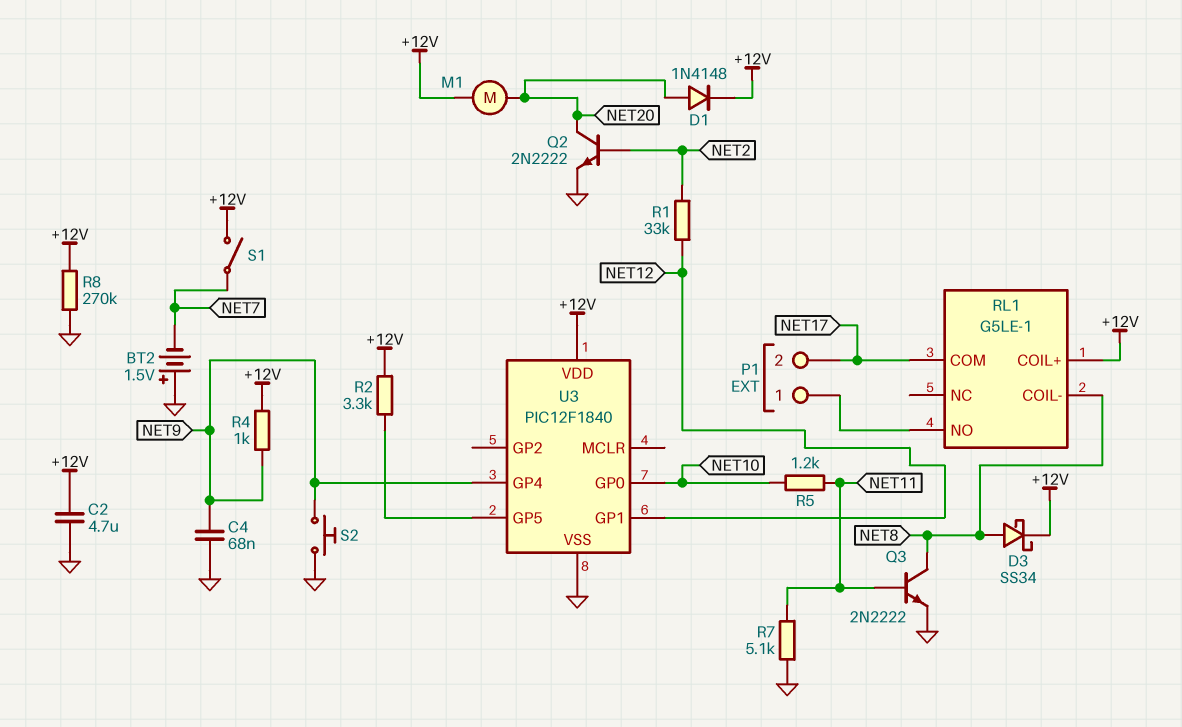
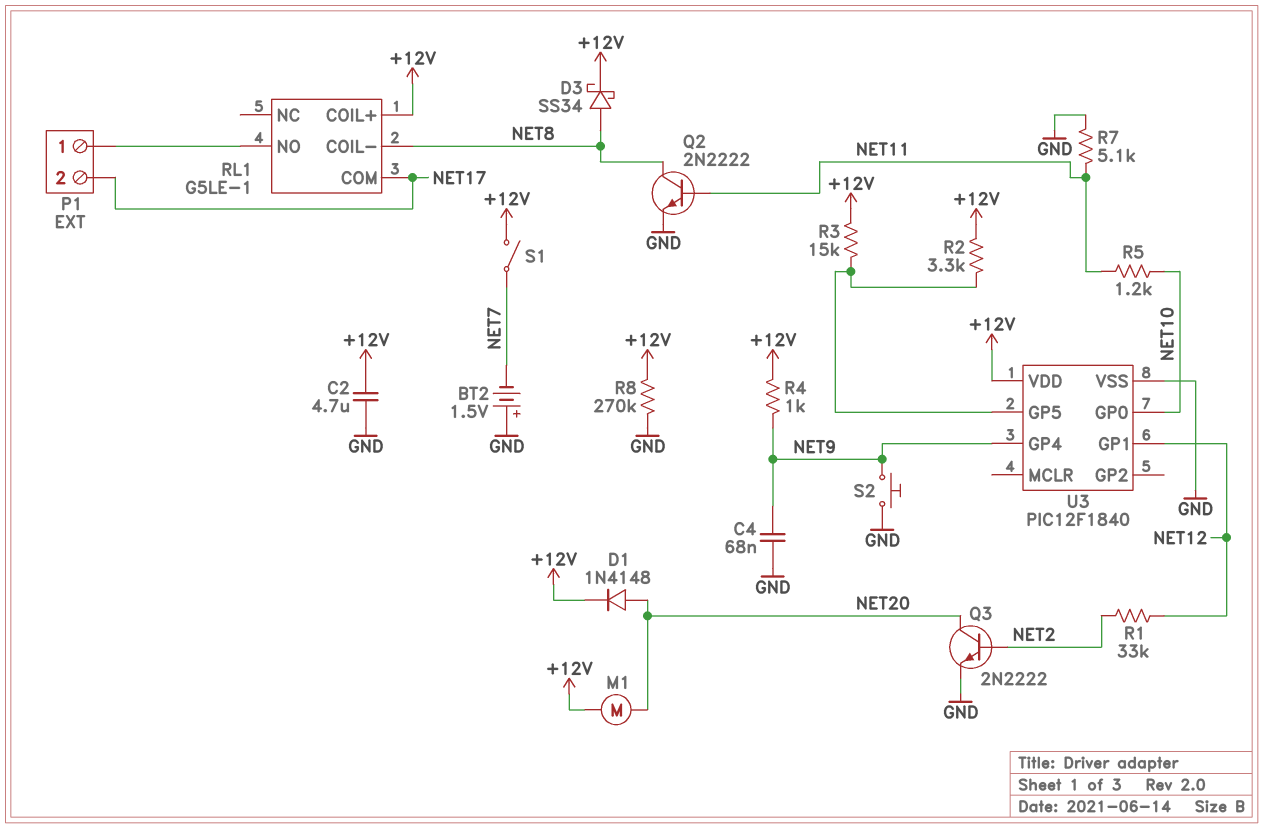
Q2: NPN 2N2222 (B NET2, C NET20, E GND) -> NPN 2N2222 (B NET11, C NET8, E GND)
Q3: NPN 2N2222 (B NET11, C NET8, E GND) -> NPN 2N2222 (B NET2, C NET20, E GND)
R3: none -> 15k (+12V, U3/GP5)

